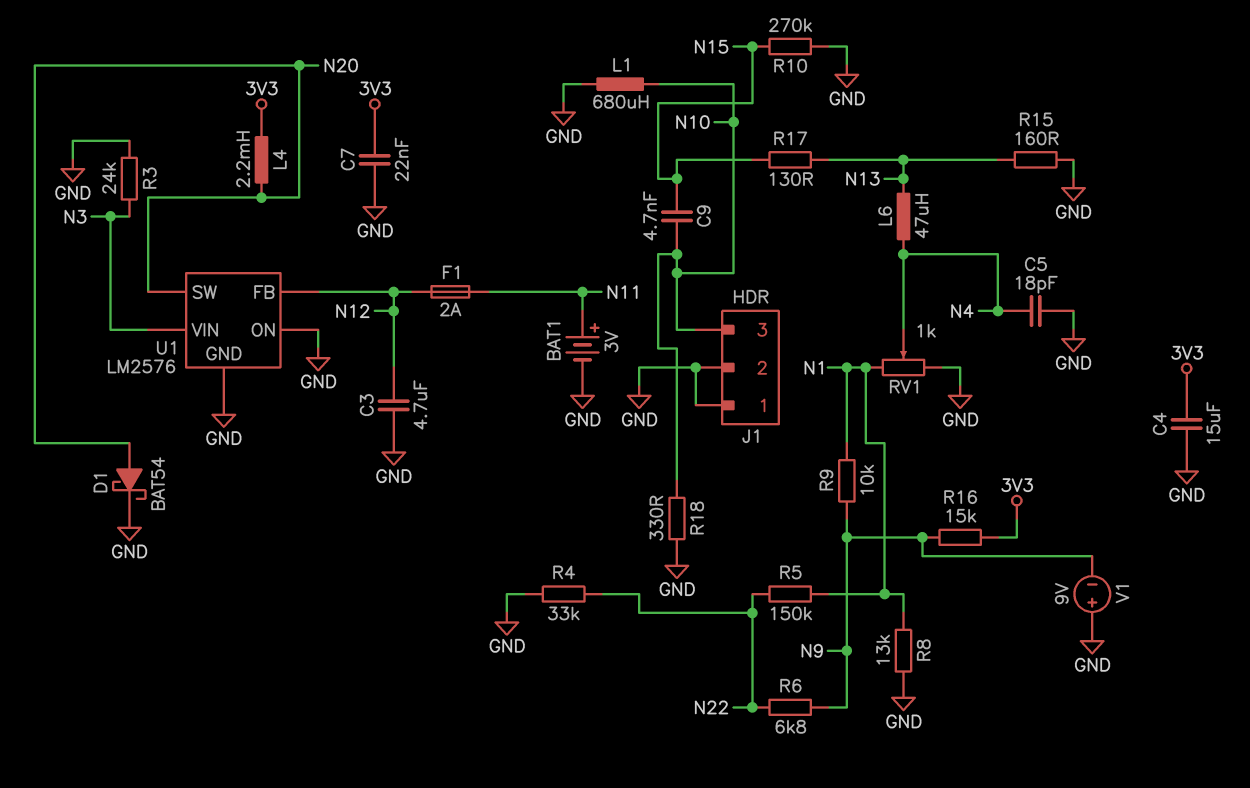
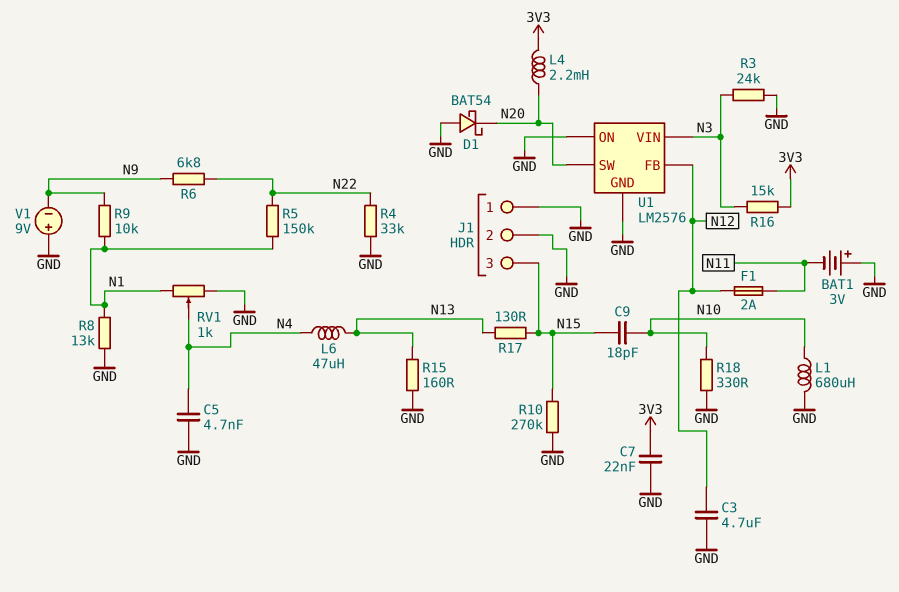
BAT1: 3V (plus N11, minus GND) -> 3V (plus GND, minus N11)
C4: 15uF (3V3, GND) -> none
C5: 18pF (GND, N4) -> 4.7nF (GND, N4)
C9: 4.7nF (N10, N15) -> 18pF (N10, N15)
D1: schottky BAT54 (A N20, K GND) -> schottky BAT54 (A GND, K N20)
J1 pin 3: N10 -> N15
R16: 15k (3V3, N9) -> 15k (3V3, N3)

